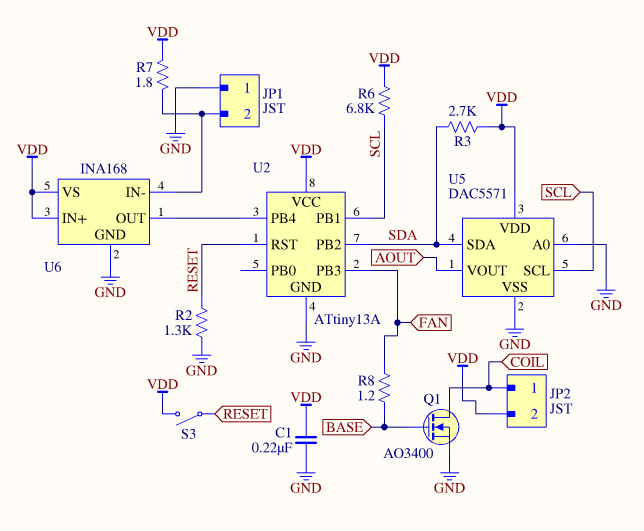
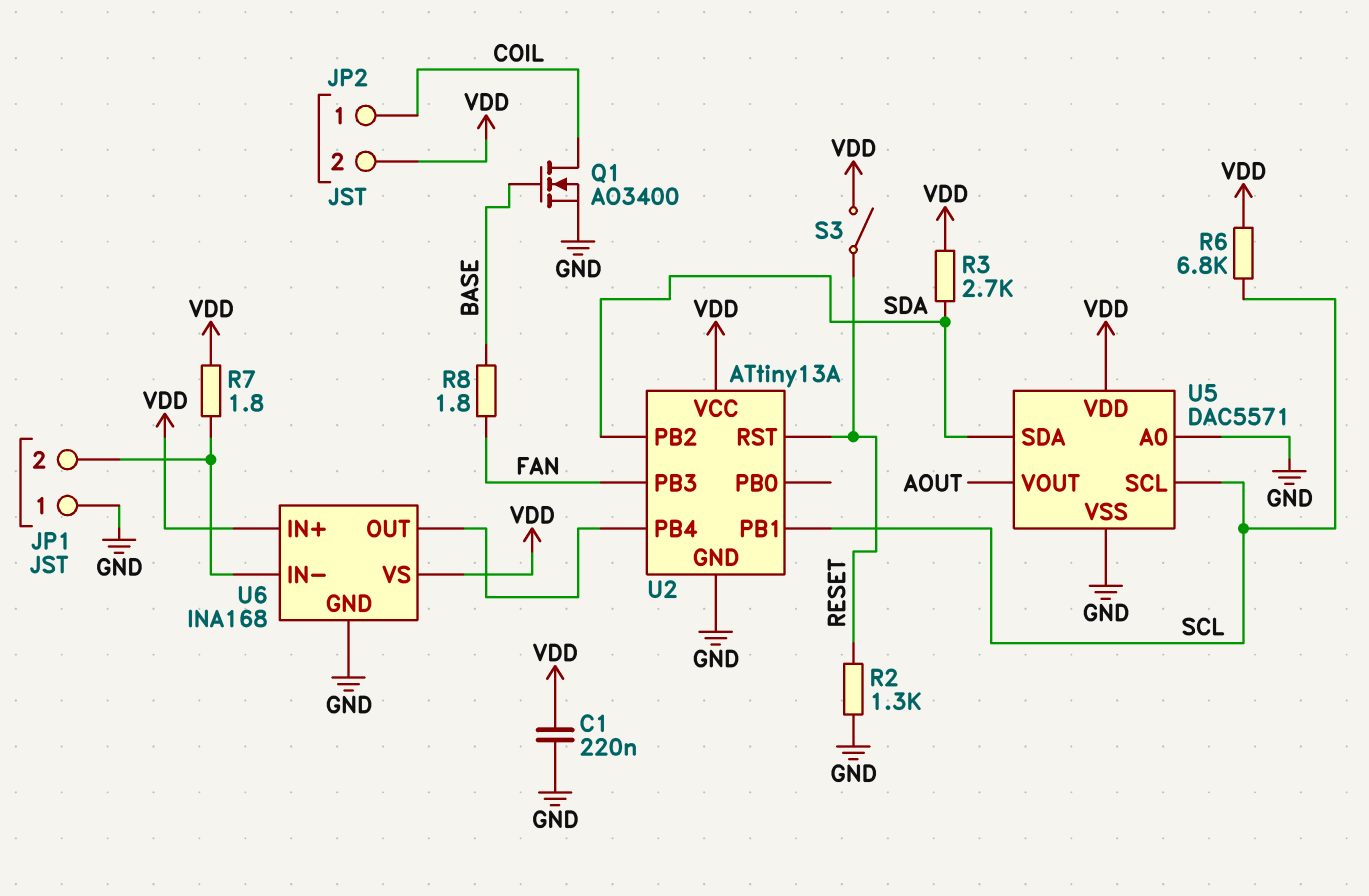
R8: 1.2 (BASE, FAN) -> 1.8 (BASE, FAN)

